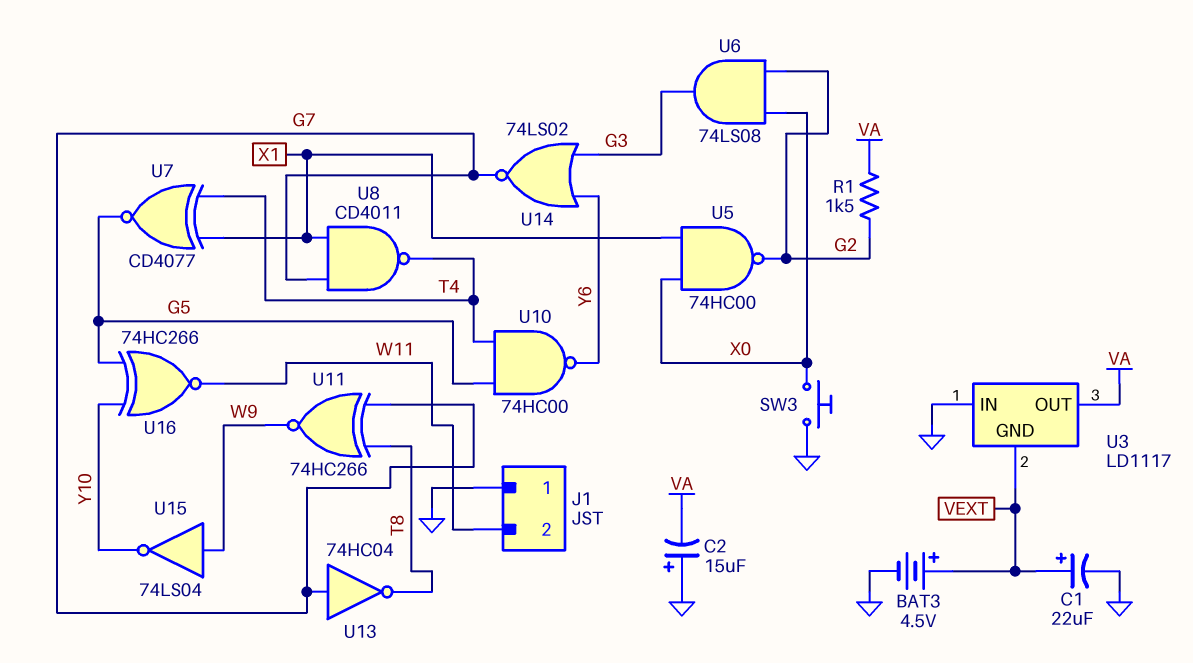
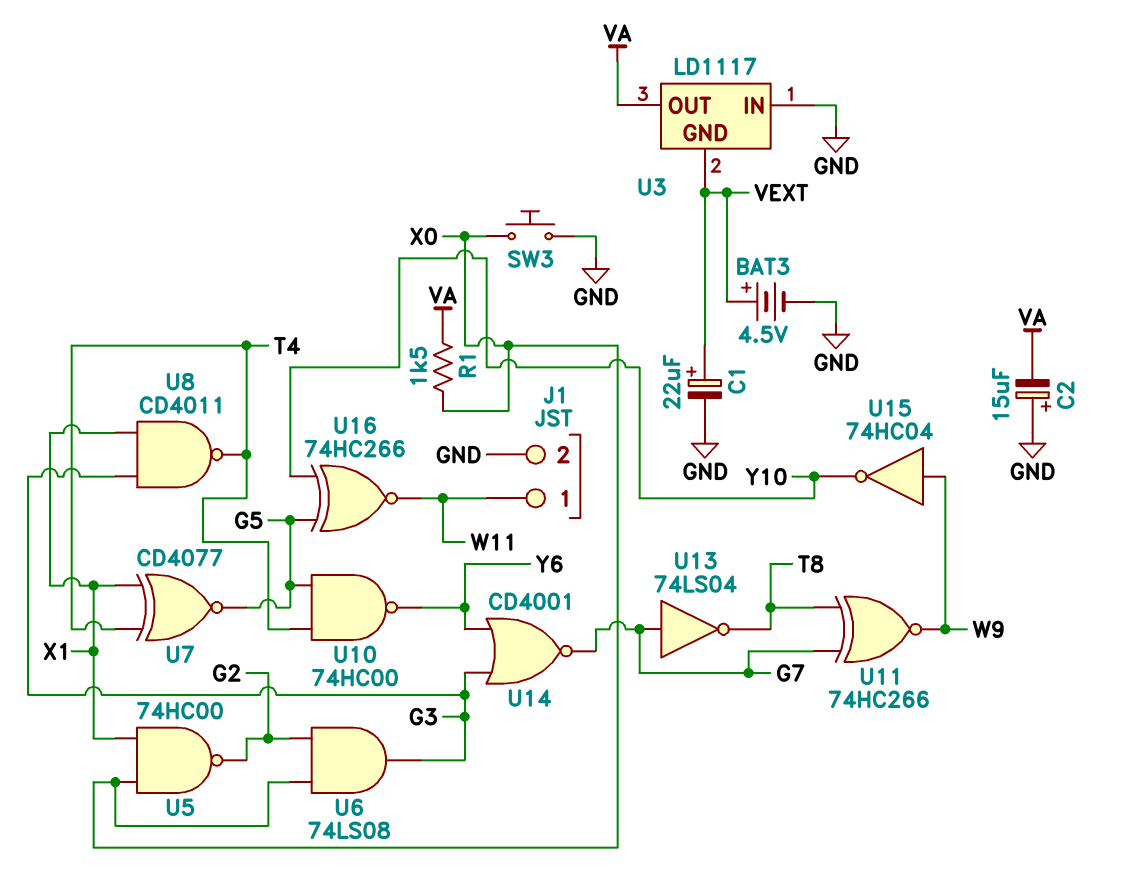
J1 pin 1: GND -> W11
J1 pin 2: W11 -> GND
R1: 1.5k (G2, VA) -> 1.5k (VA, X0)
U8: NAND CD4011 (in G7, in X1, out T4) -> NAND CD4011 (in G3, in X1, out T4)
U13: NOT 74HC04 (in G7, out T8) -> NOT 74LS04 (in G7, out T8)
U14: NOR 74LS02 (in G3, in Y6, out G7) -> NOR CD4001 (in G3, in Y6, out G7)
U15: NOT 74LS04 (in W9, out Y10) -> NOT 74HC04 (in W9, out Y10)

